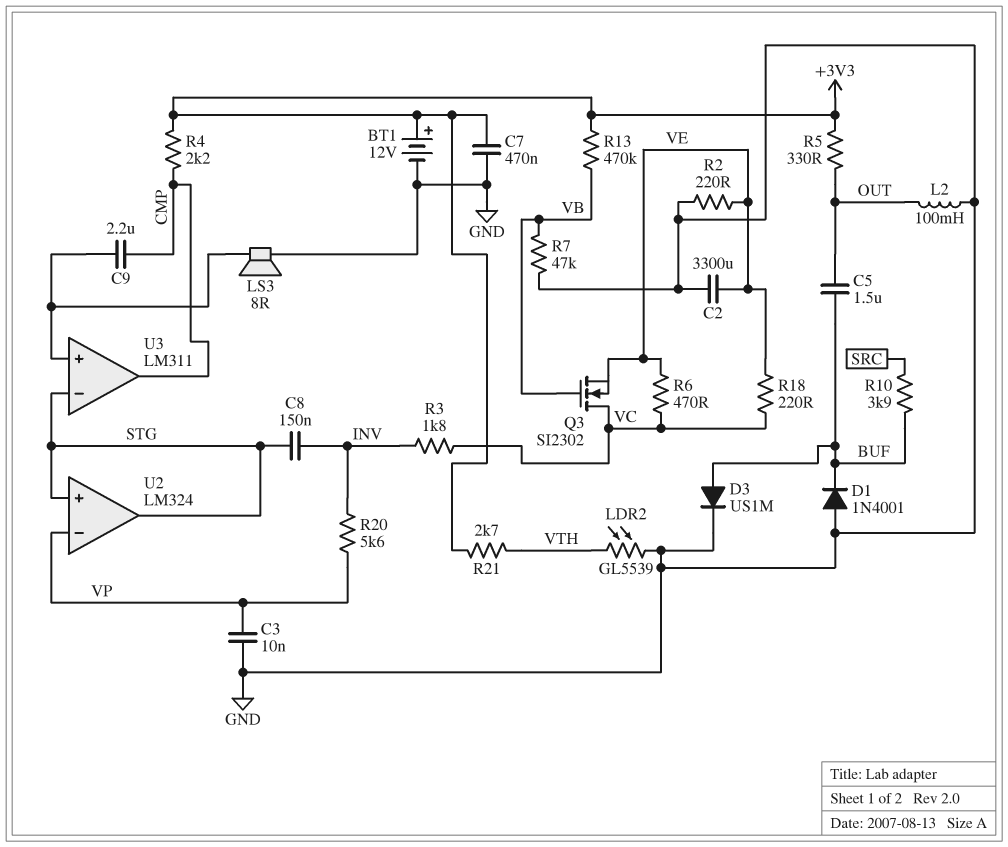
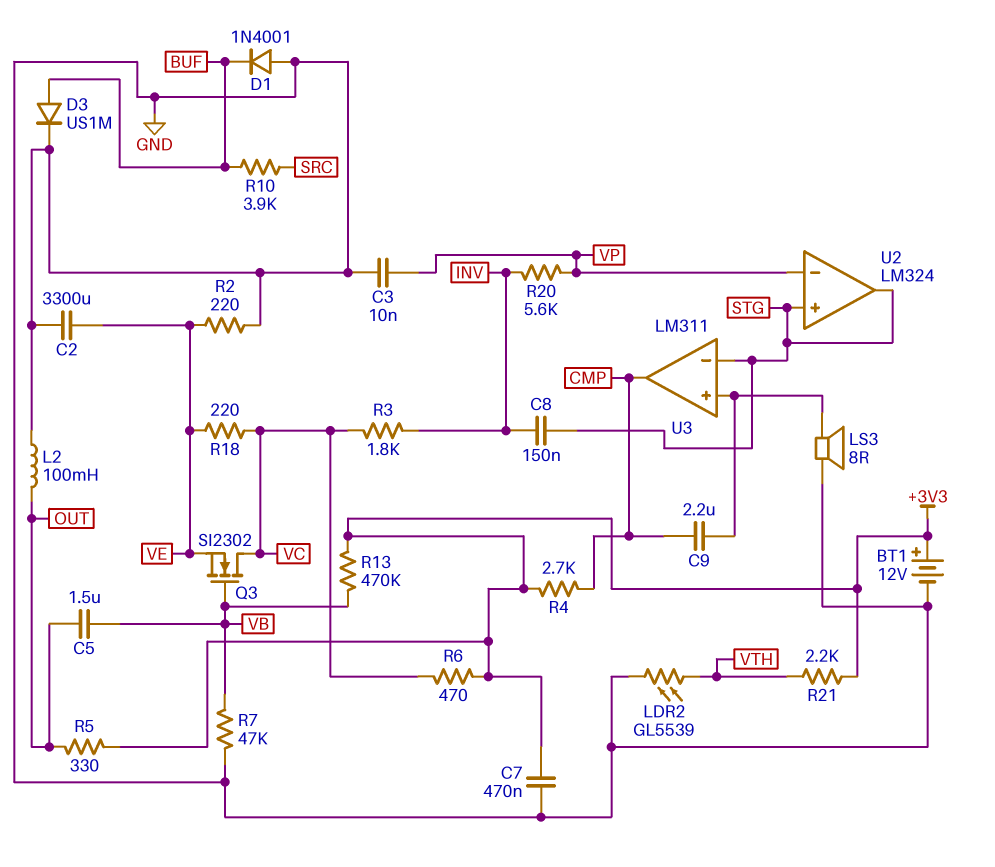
C5: 1.5uF (BUF, OUT) -> 1.5uF (OUT, VB)
R4: 2.2k (+3V3, CMP) -> 2.7k (+3V3, CMP)
R6: 470 (VC, VE) -> 470 (+3V3, VC)
R21: 2.7k (+3V3, VTH) -> 2.2k (+3V3, VTH)

